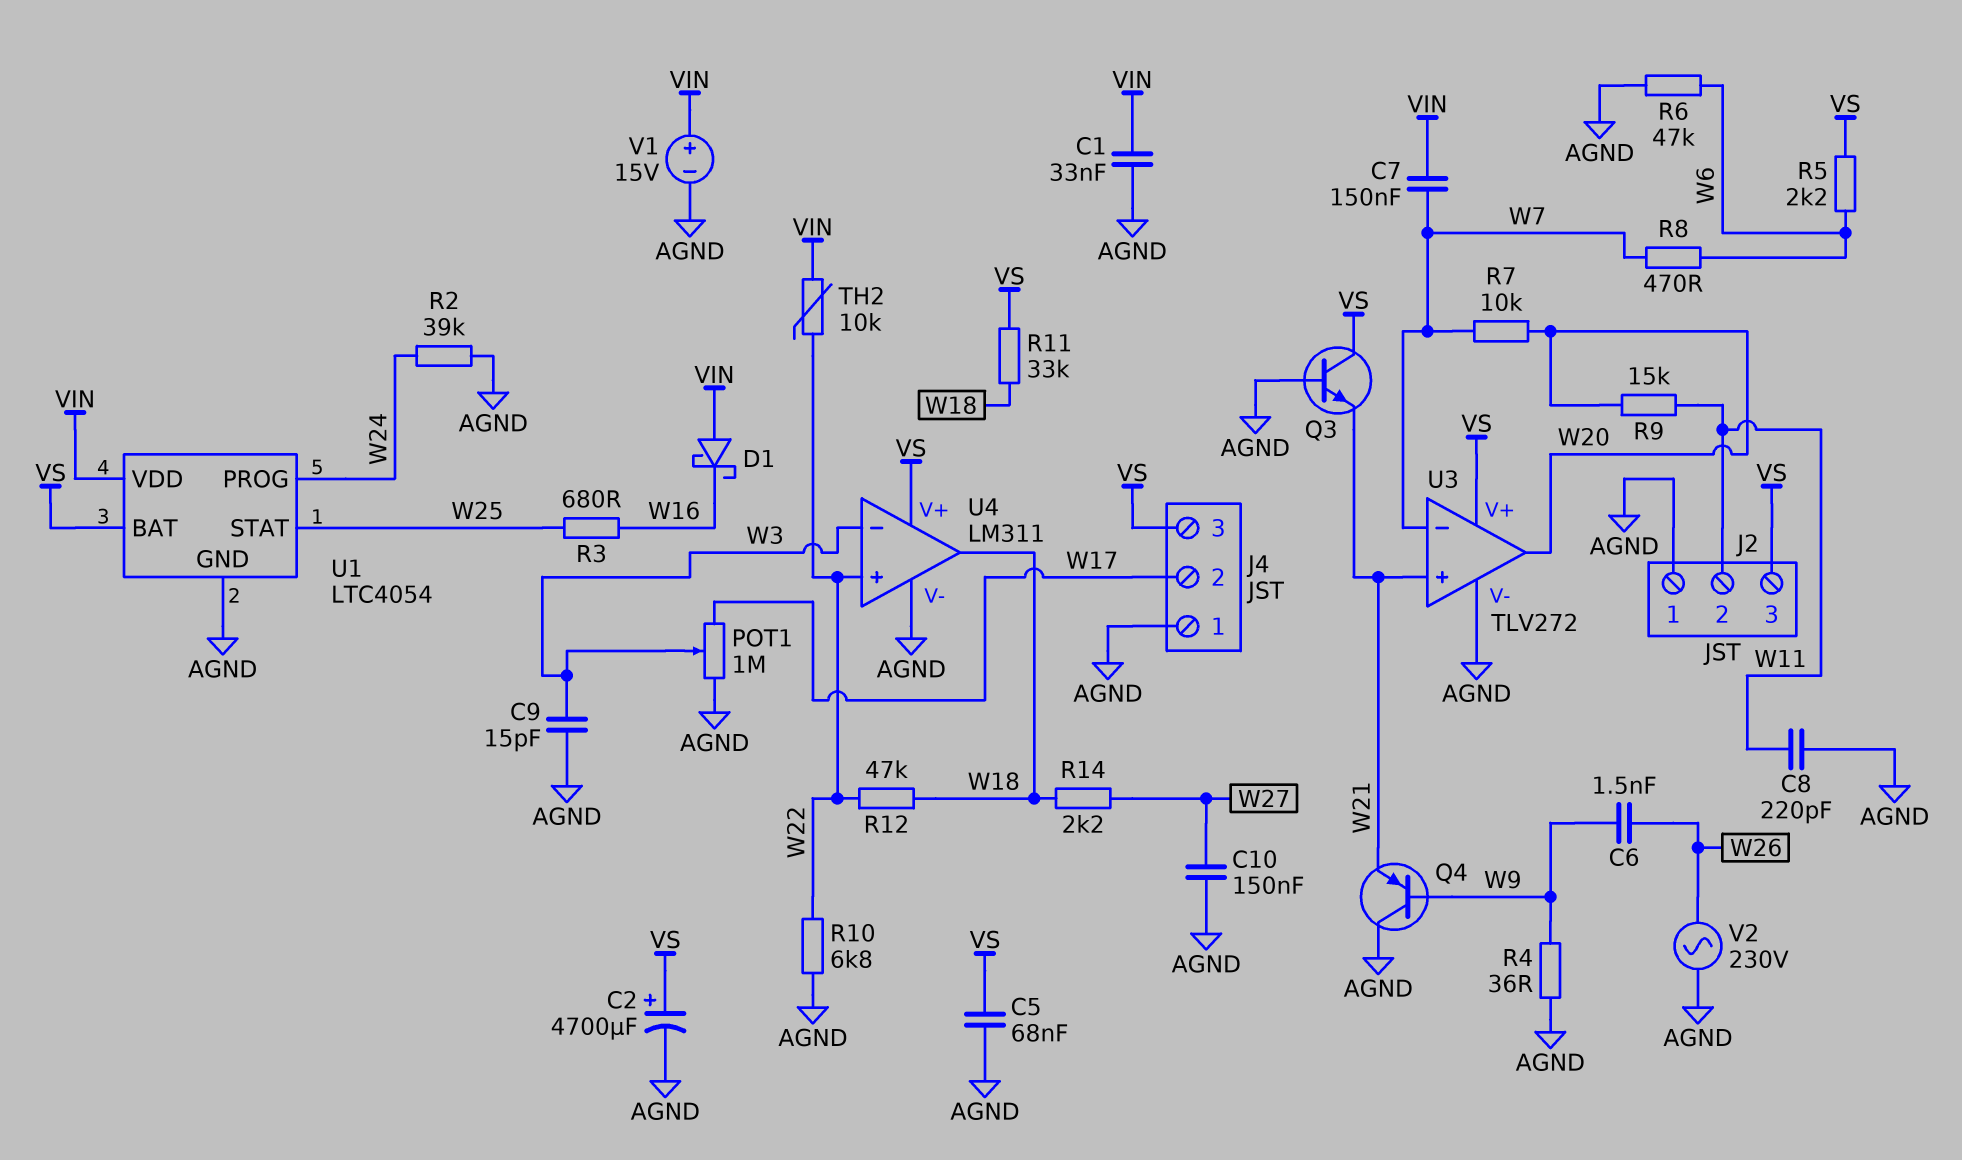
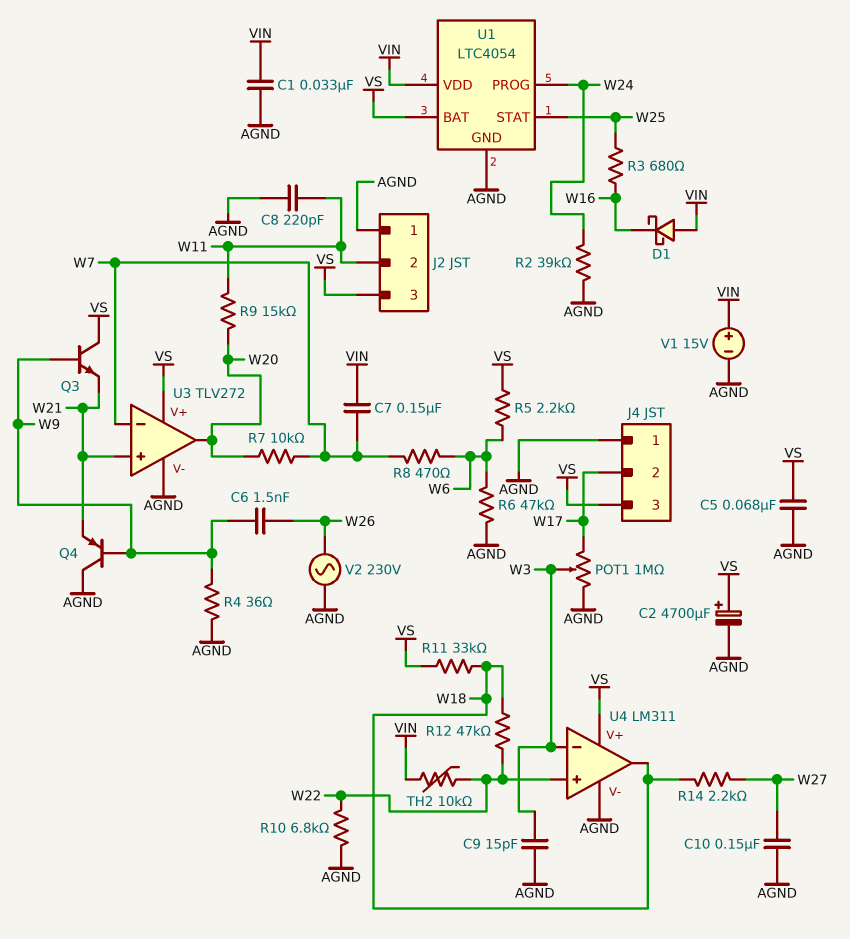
Q3: NPN (B AGND, C VS, E W21) -> NPN (B W9, C VS, E W21)

